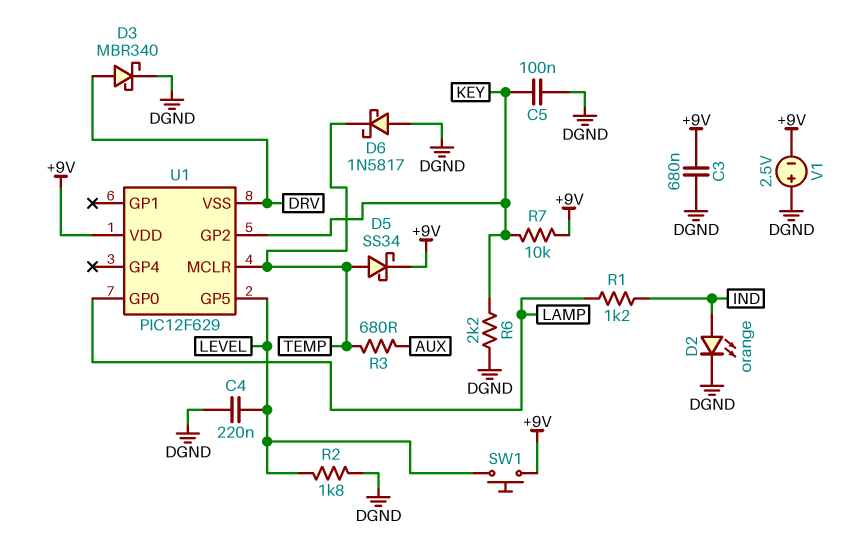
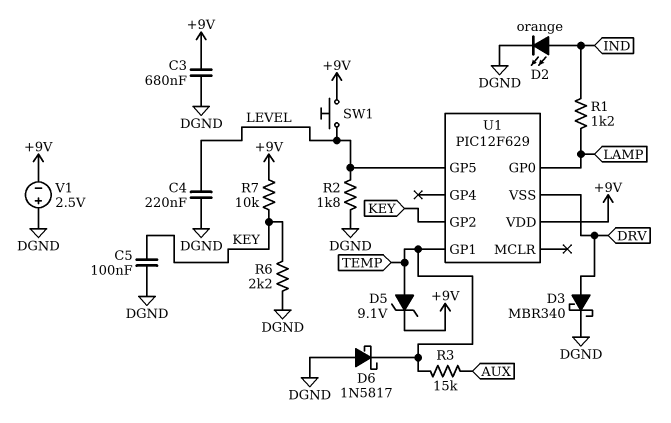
D5: schottky SS34 (A TEMP, K +9V) -> zener 9.1V (A TEMP, K +9V)
R3: 680 (AUX, TEMP) -> 15k (AUX, TEMP)
U1 pin GP1: none -> TEMP
U1 pin MCLR: TEMP -> none

